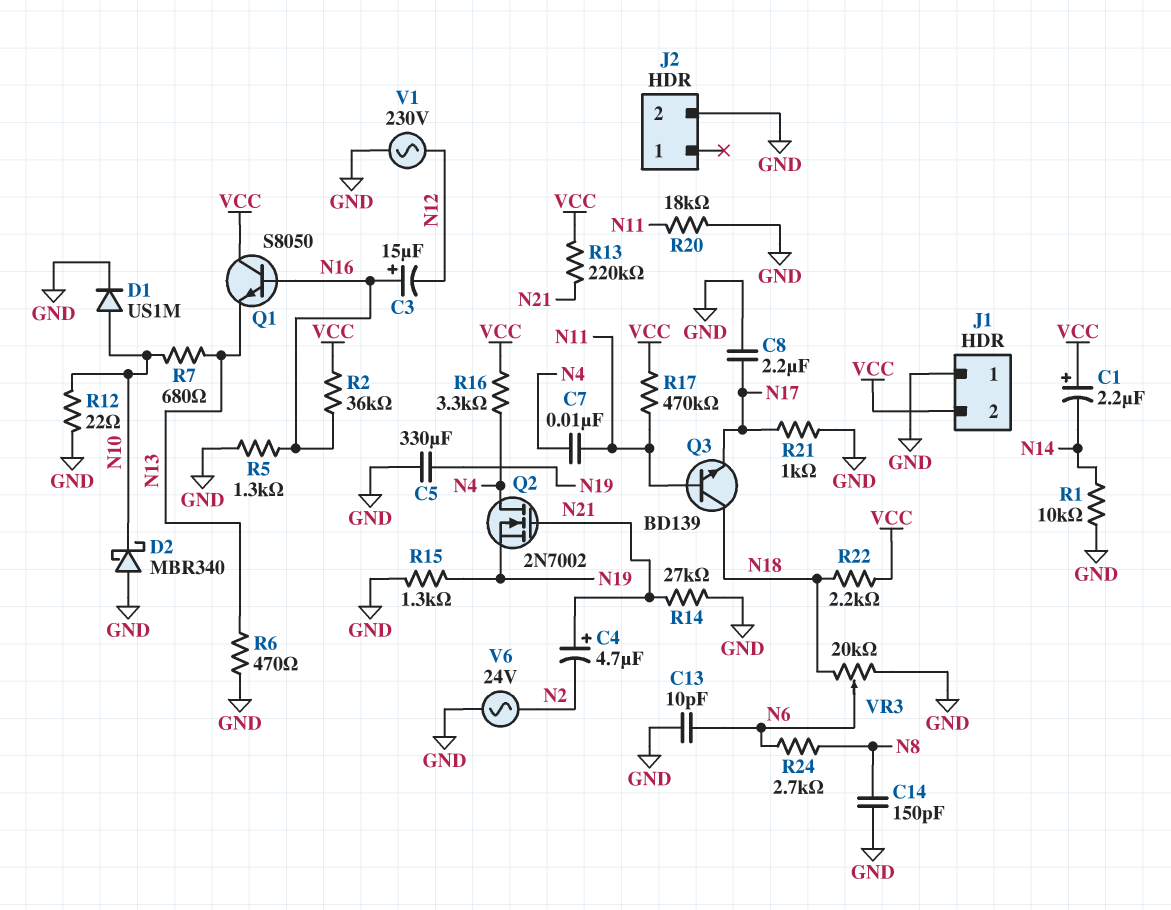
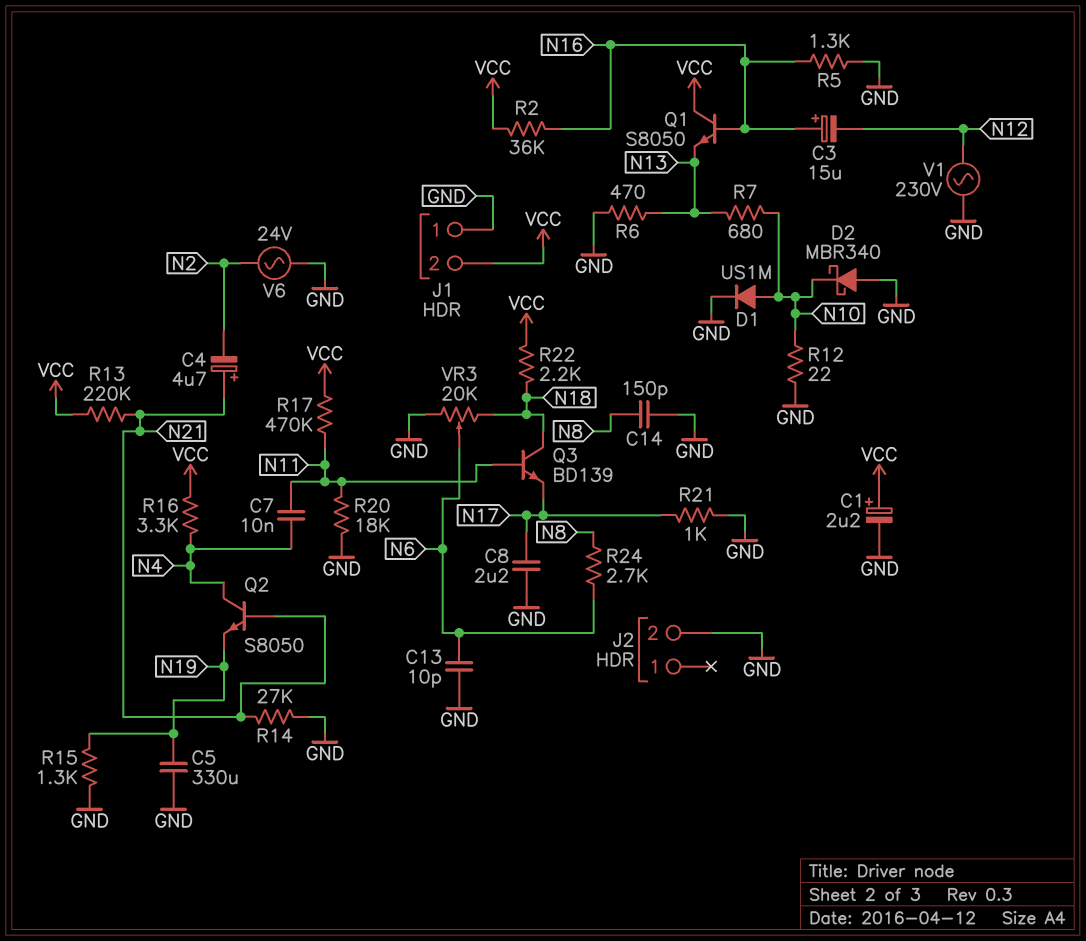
C1: 2.2uF (plus VCC, minus N14) -> 2.2uF (plus VCC, minus GND)
Q2: NMOS 2N7002 (G N21, D N4, S N19) -> NPN S8050 (B N21, C N4, E N19)
R1: 10k (GND, N14) -> none

